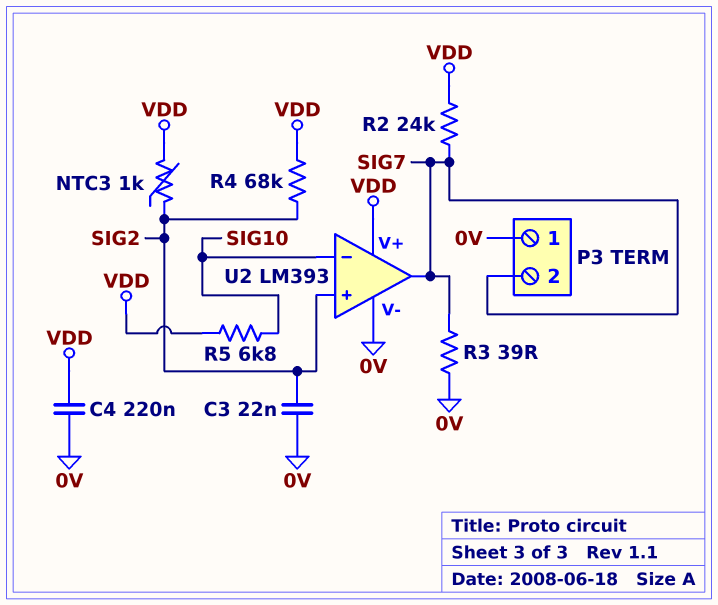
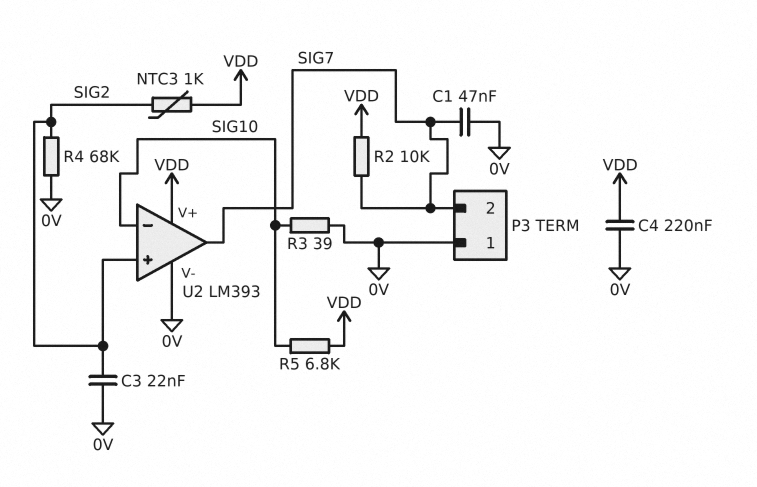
C1: none -> 47nF (0V, SIG7)
R2: 24k (SIG7, VDD) -> 10k (SIG7, VDD)
R3: 39 (0V, SIG7) -> 39 (0V, SIG10)
R4: 68k (SIG2, VDD) -> 68k (0V, SIG2)

